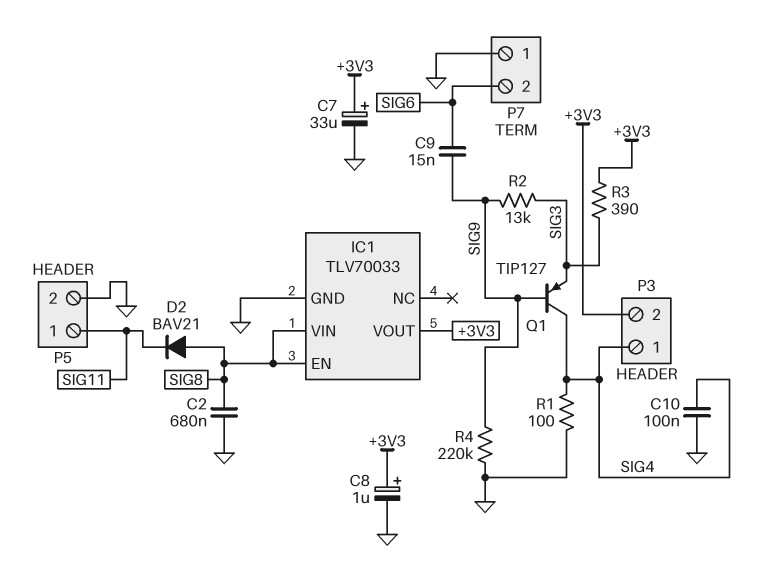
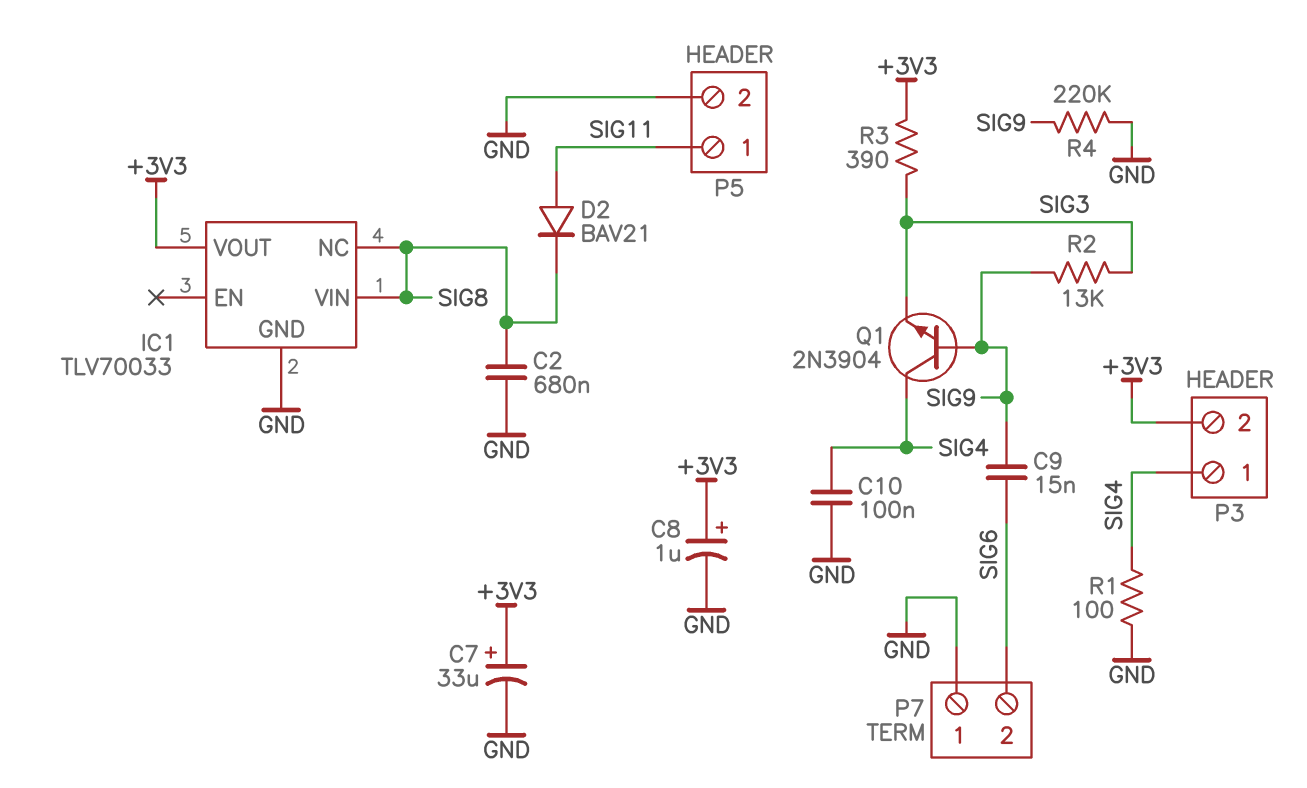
D2: diode BAV21 (A SIG8, K SIG11) -> diode BAV21 (A SIG11, K SIG8)
IC1 pin EN: SIG8 -> none
IC1 pin NC: none -> SIG8
Q1: PNP TIP127 (B SIG9, C SIG4, E SIG3) -> NPN 2N3904 (B SIG9, C SIG4, E SIG3)

